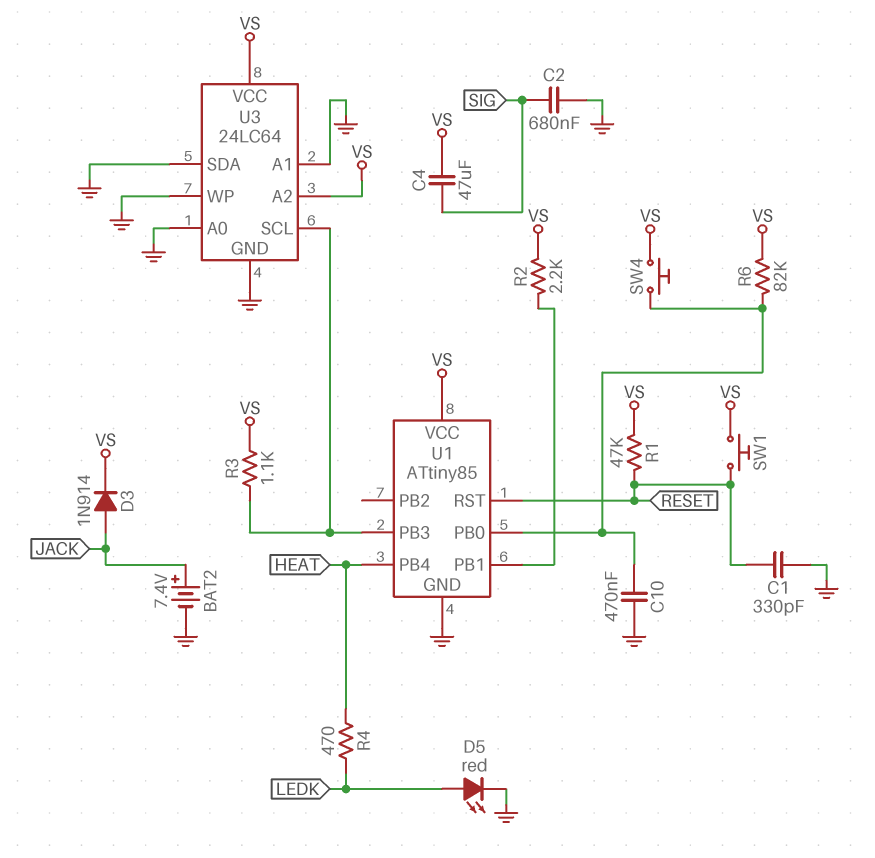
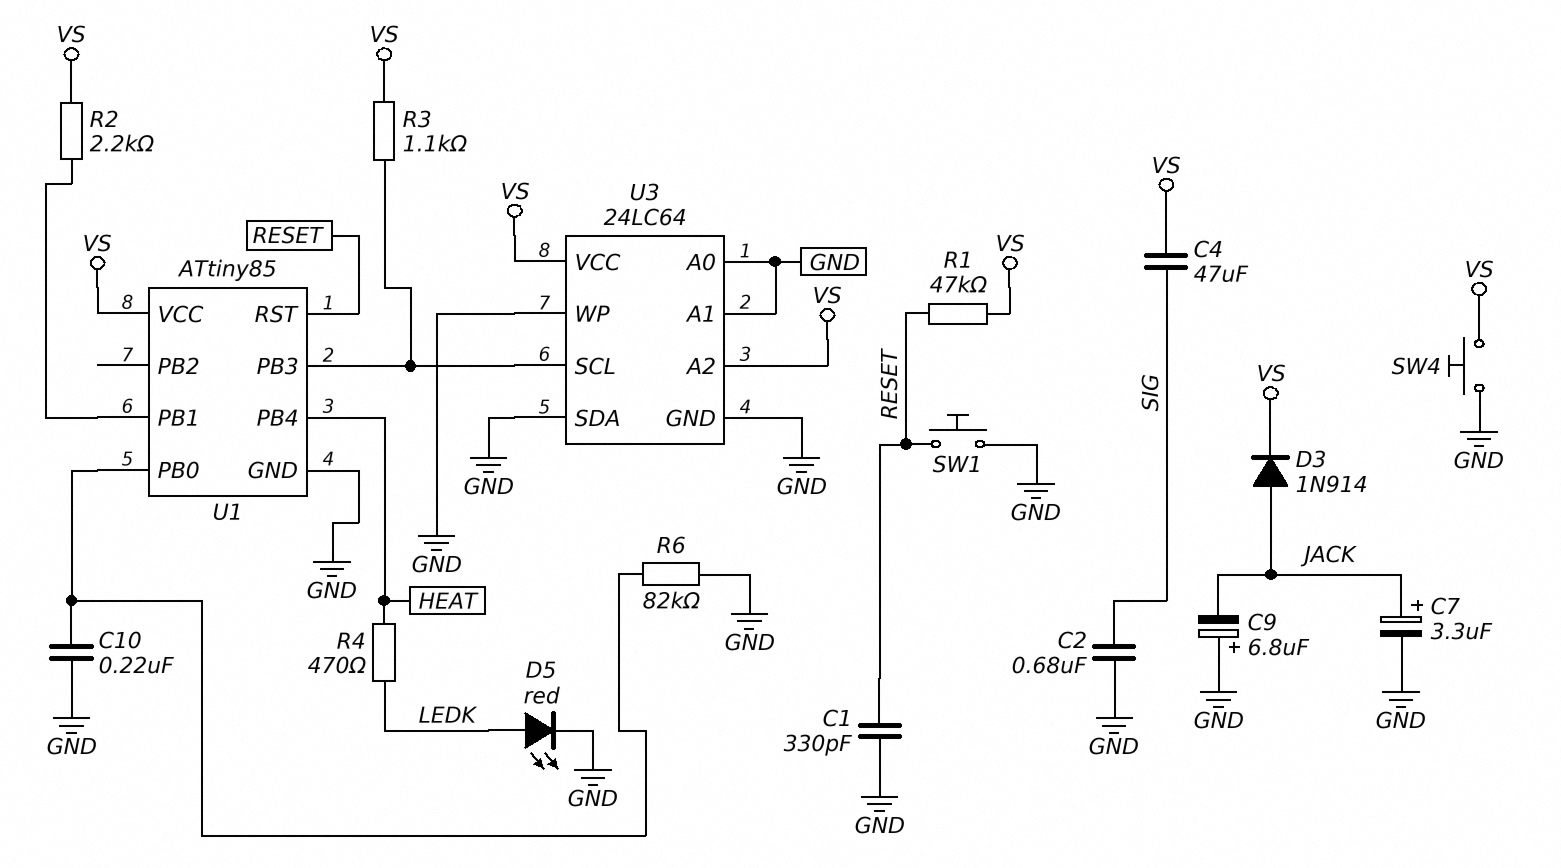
BAT2: 7.4V (plus JACK, minus GND) -> none
C7: none -> 3.3uF (plus JACK, minus GND)
C9: none -> 6.8uF (plus GND, minus JACK)
C10: 470nF (GND, U1/PB0) -> 220nF (GND, U1/PB0)
R6: 82k (U1/PB0, VS) -> 82k (GND, U1/PB0)
SW1: button (RESET, VS) -> button (GND, RESET)
SW4: button (U1/PB0, VS) -> button (GND, VS)

